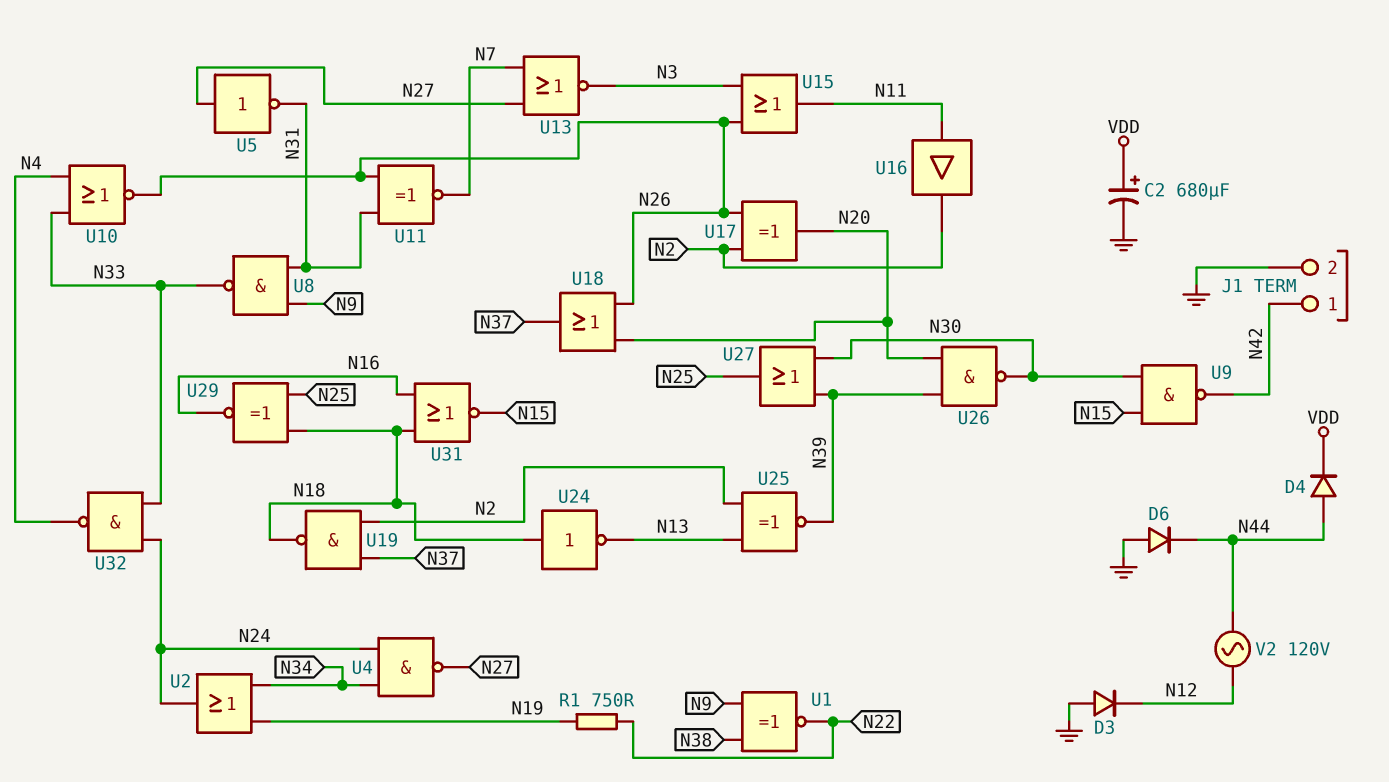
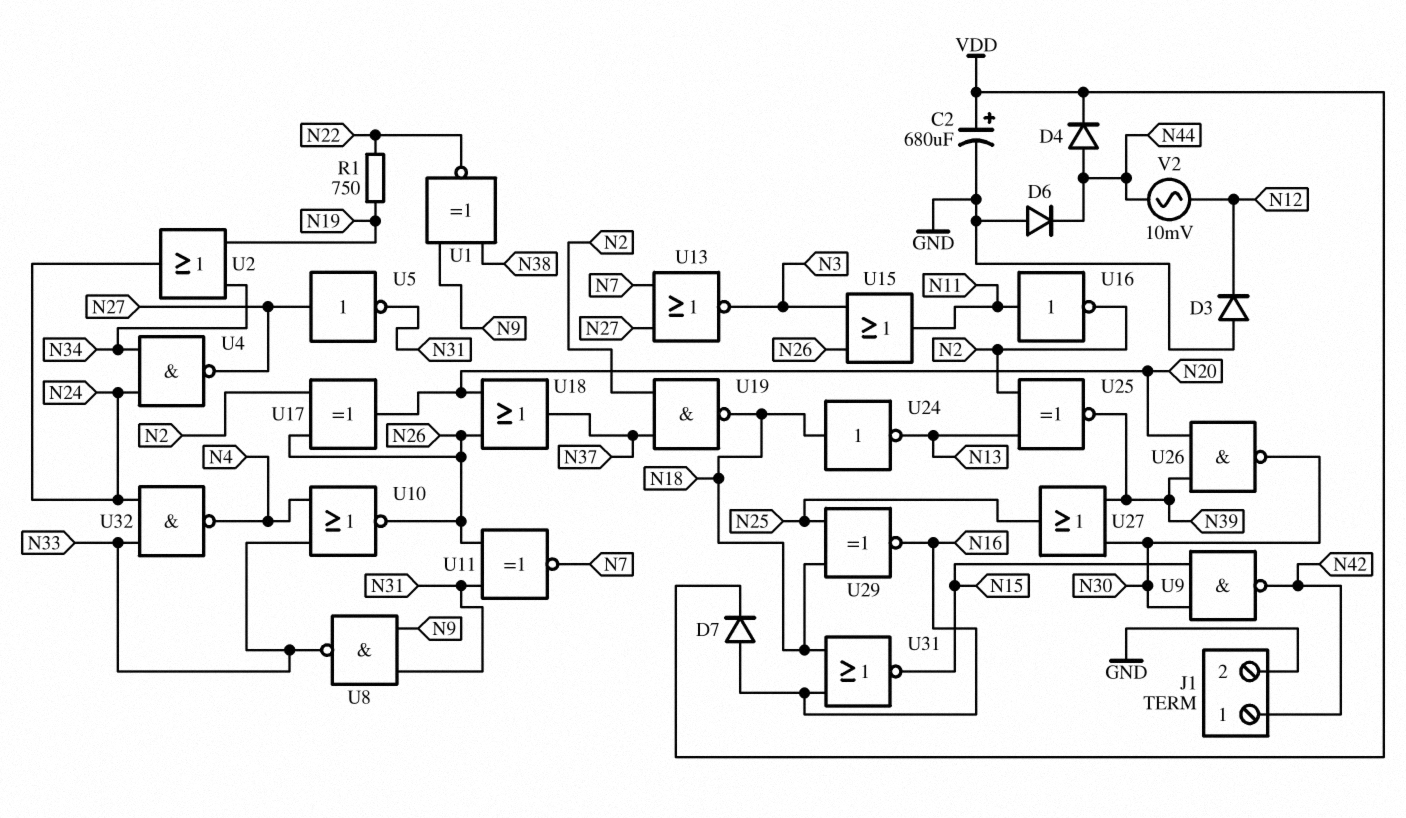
D7: none -> diode (A N16, K VDD)
U16: buffer (in N11, out N2) -> NOT (in N11, out N2)
V2: AC 120V (N12, N44) -> AC 10mV (N12, N44)

